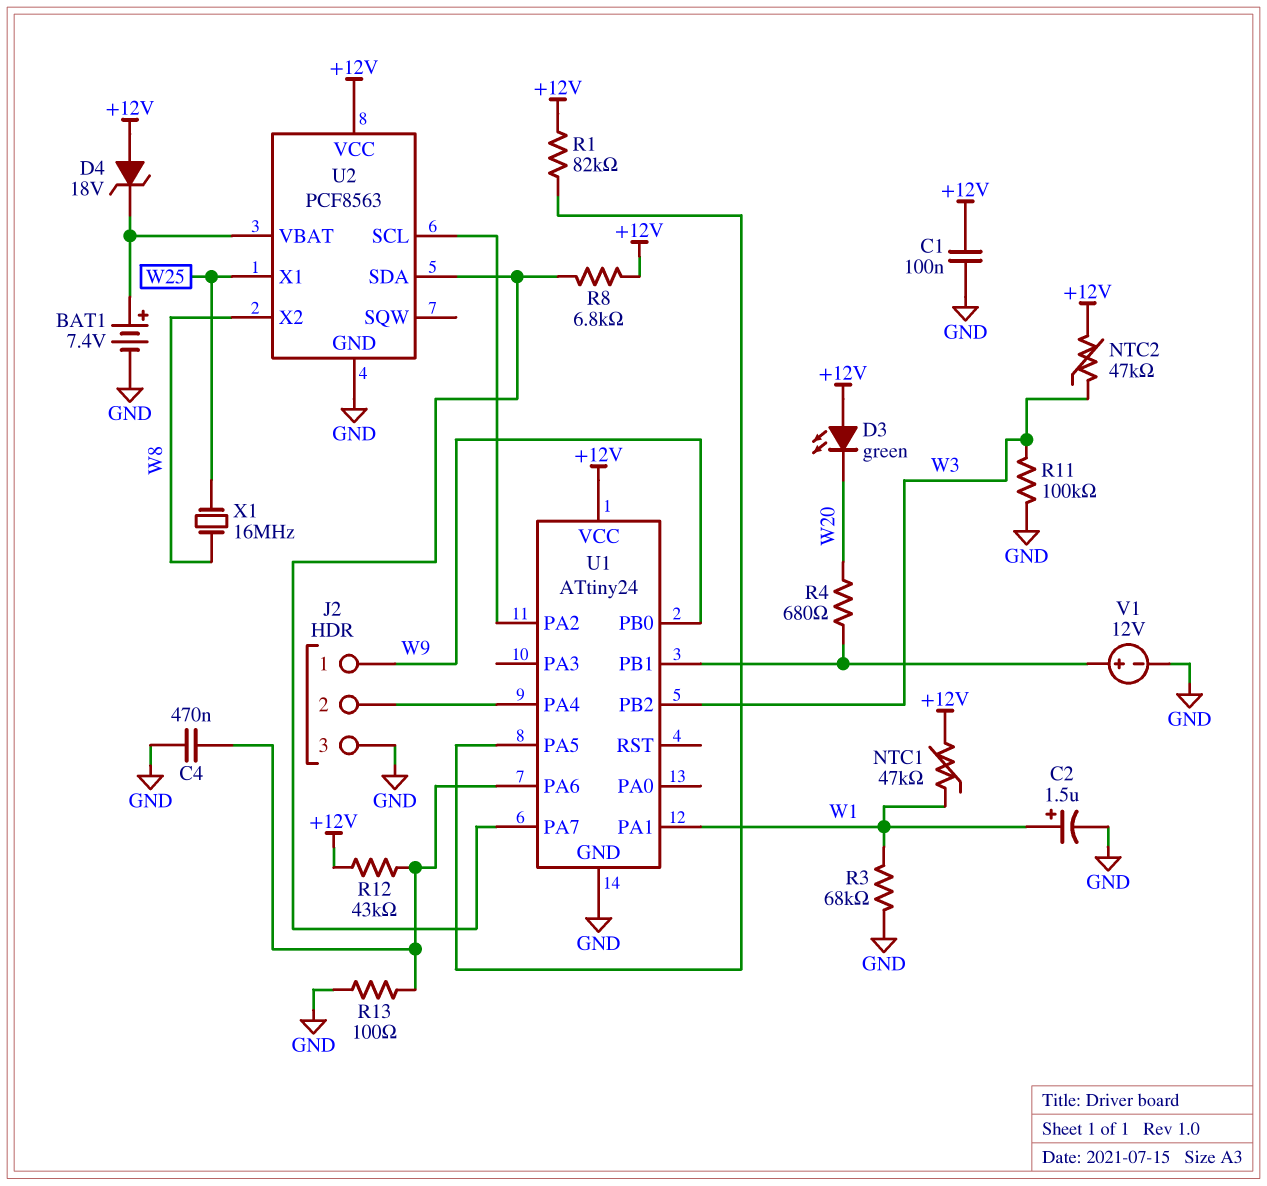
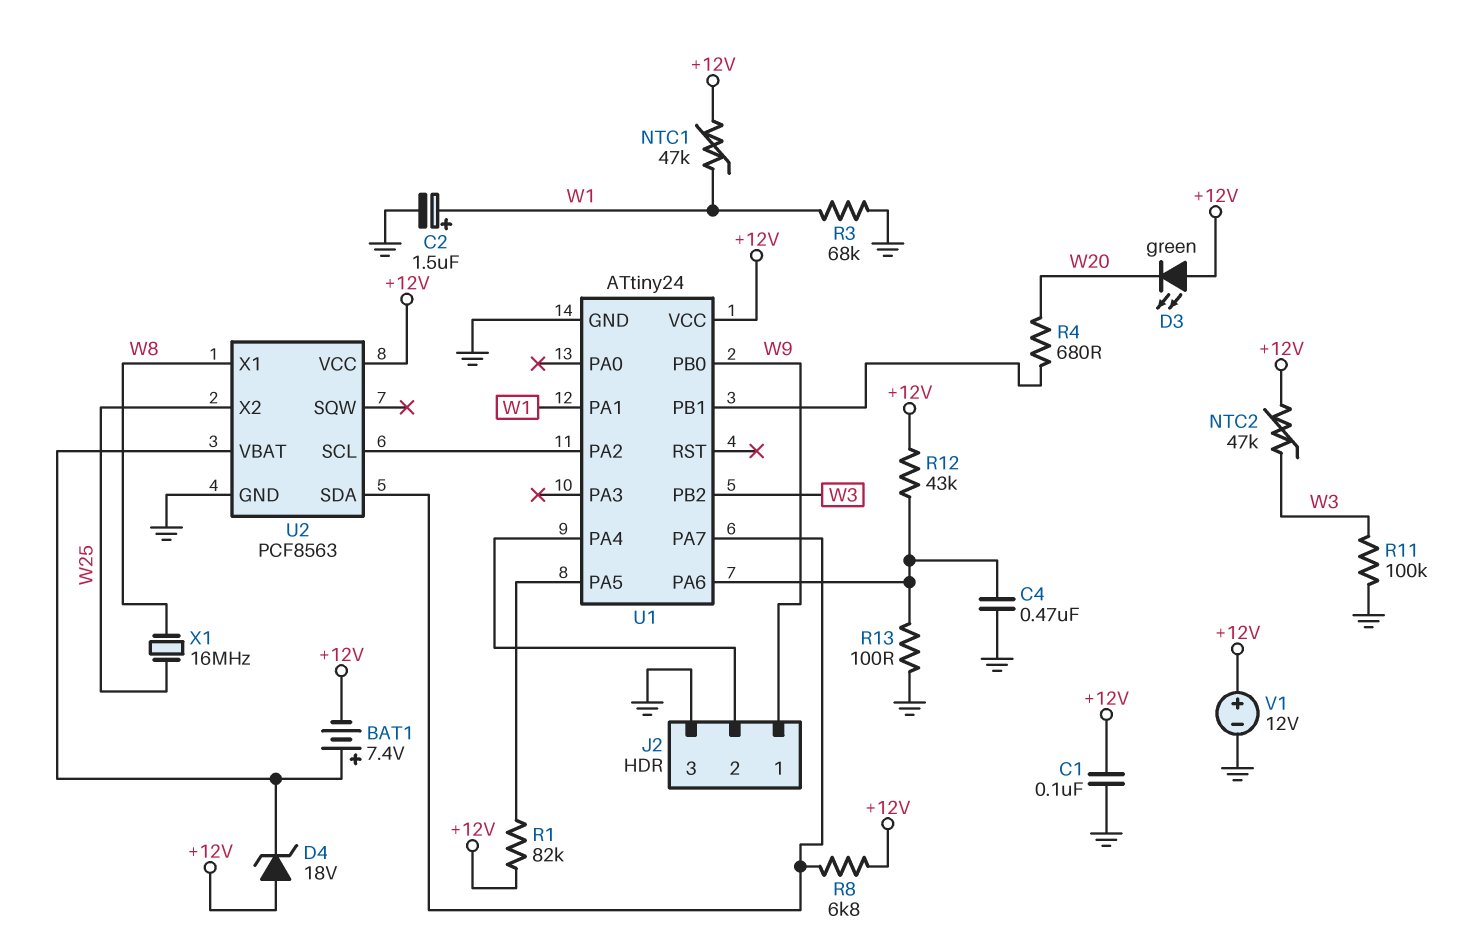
BAT1: 7.4V (plus U2/VBAT, minus GND) -> 7.4V (plus U2/VBAT, minus +12V)
U2 pin X1: W25 -> W8
U2 pin X2: W8 -> W25
V1: 12V (plus U1/PB1, minus GND) -> 12V (plus +12V, minus GND)

